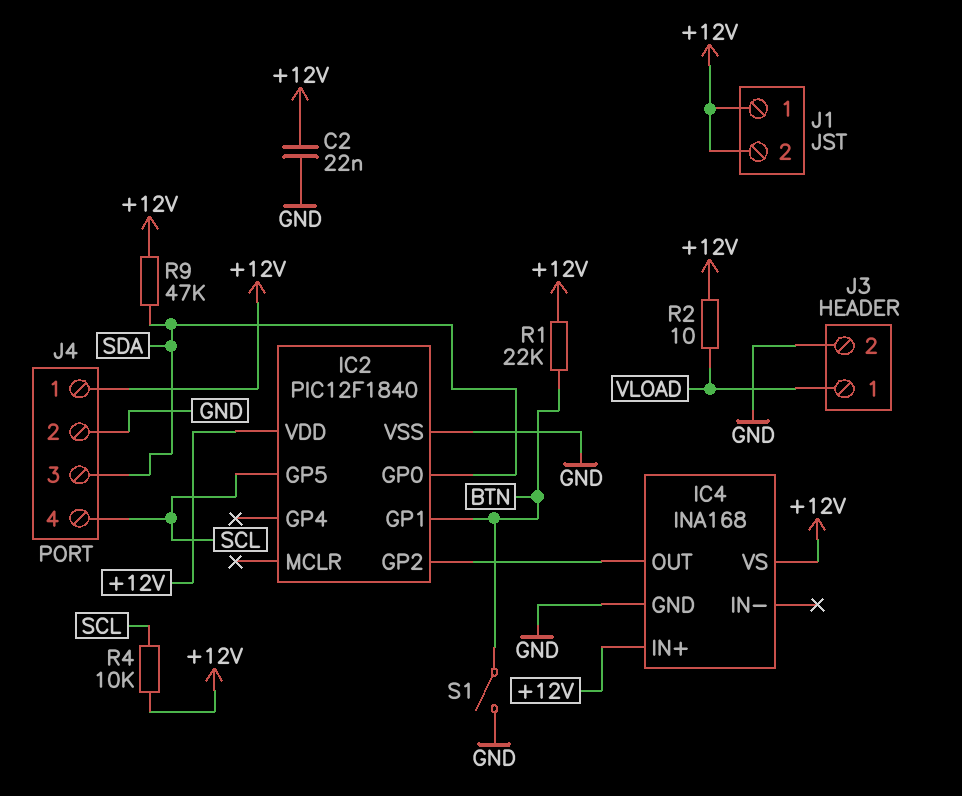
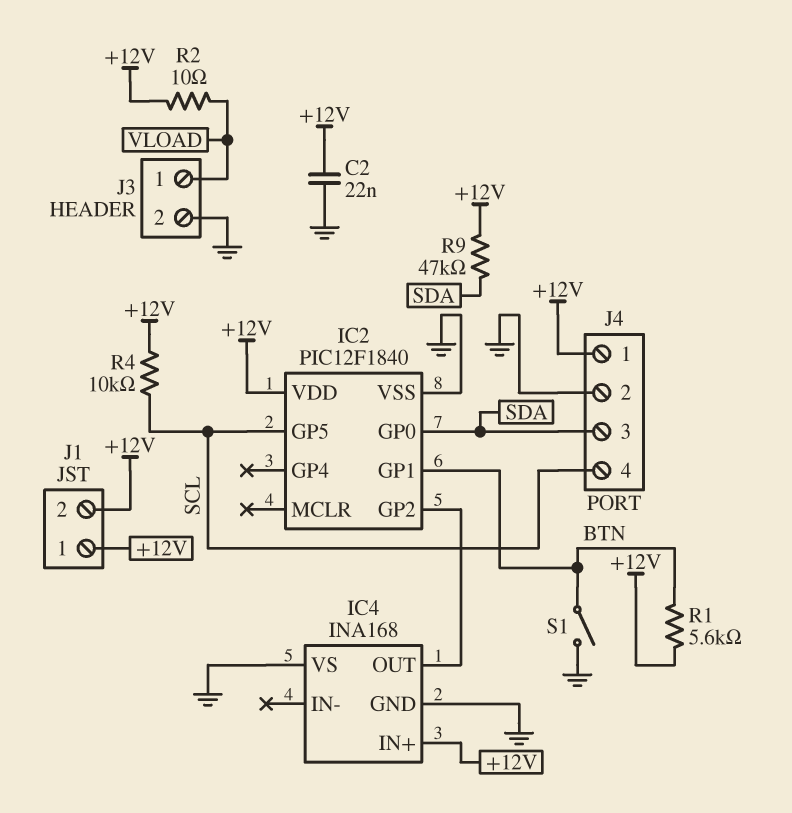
IC4 pin VS: +12V -> GND
R1: 22k (+12V, BTN) -> 5.6k (+12V, BTN)

